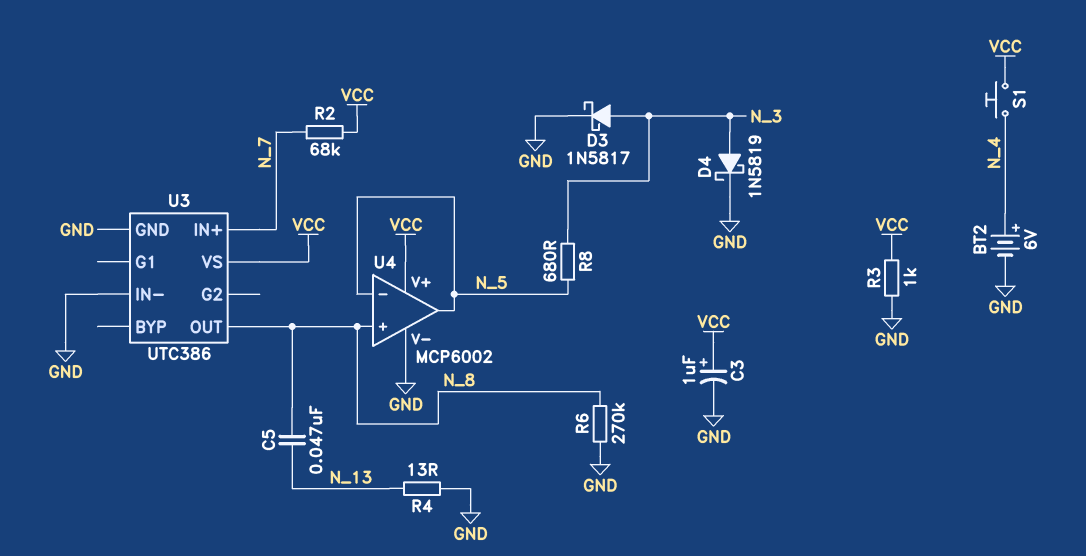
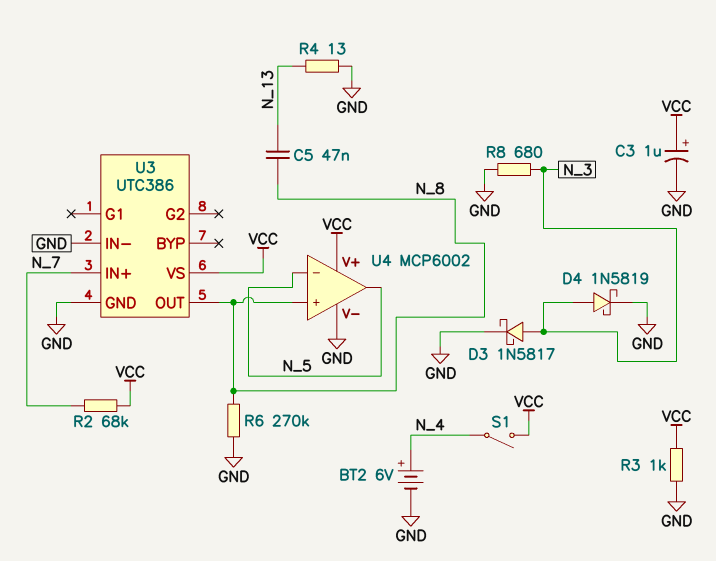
R8: 680 (N_3, N_5) -> 680 (GND, N_3)
S1: button (N_4, VCC) -> switch (N_4, VCC)

